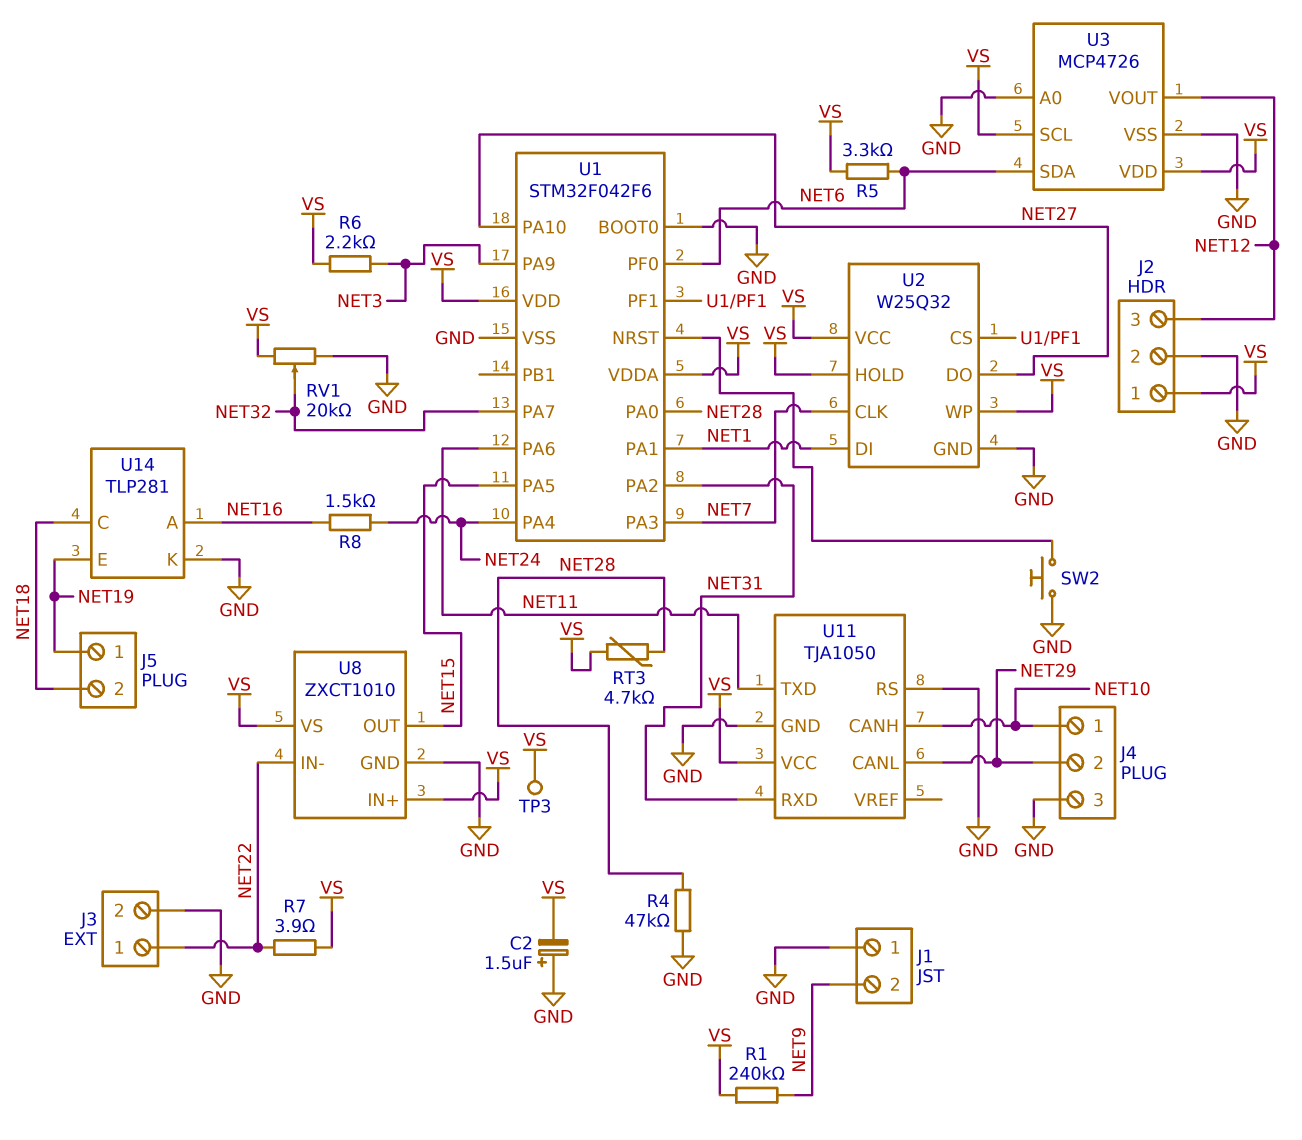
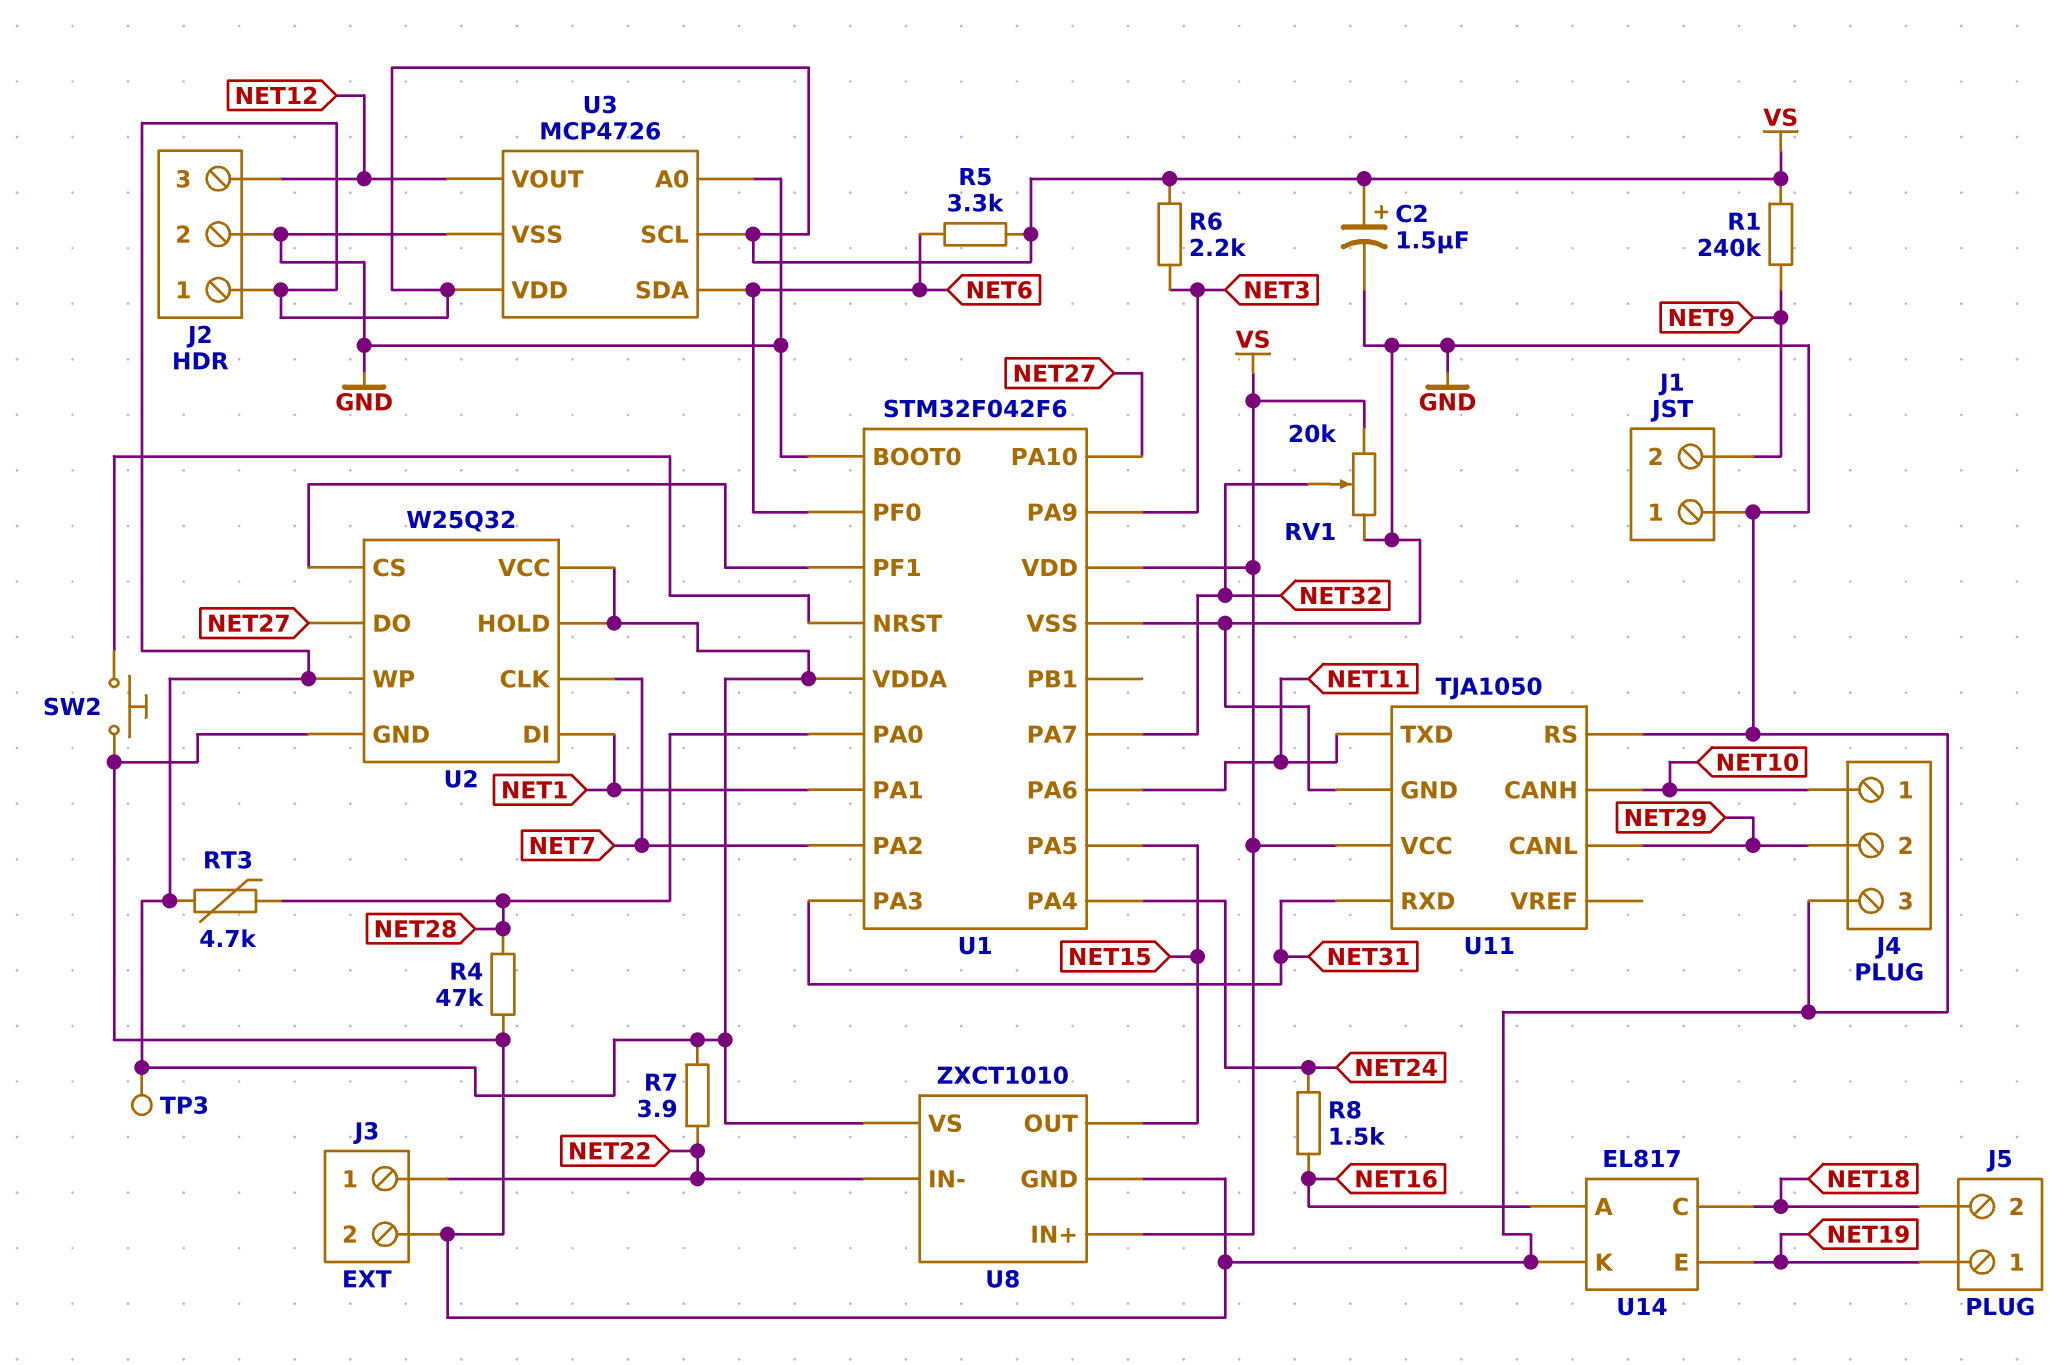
C2: 1.5uF (plus GND, minus VS) -> 1.5uF (plus VS, minus GND)
U1 pin PA2: NET31 -> NET7
U1 pin PA3: NET7 -> NET31
U14: TLP281 -> EL817

